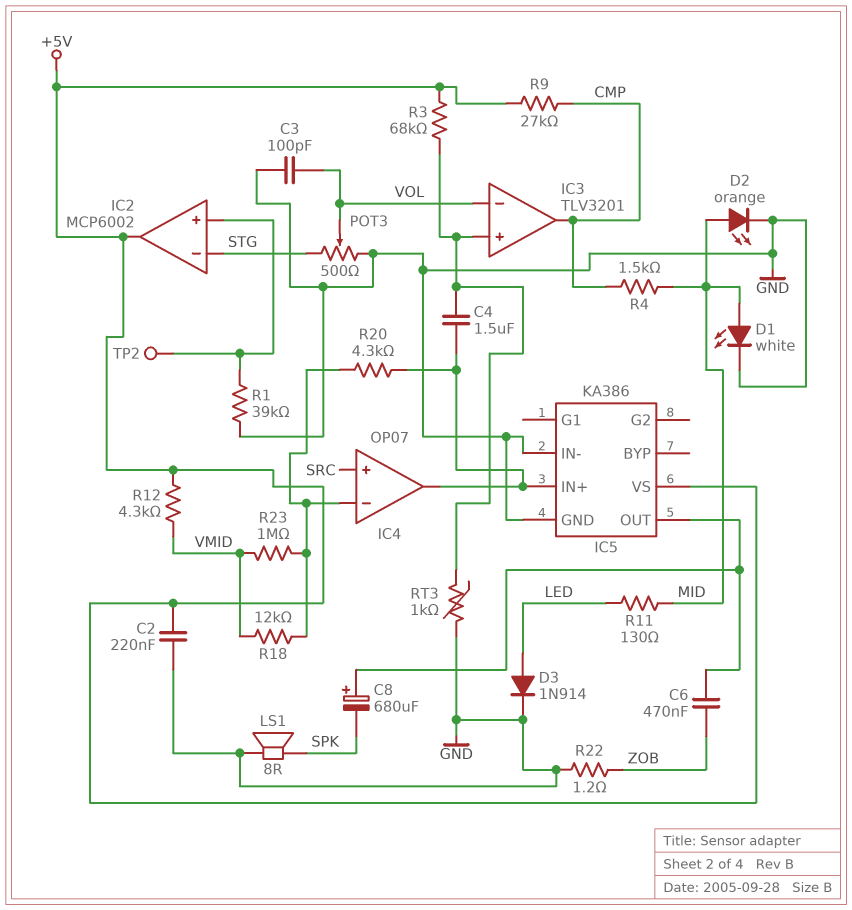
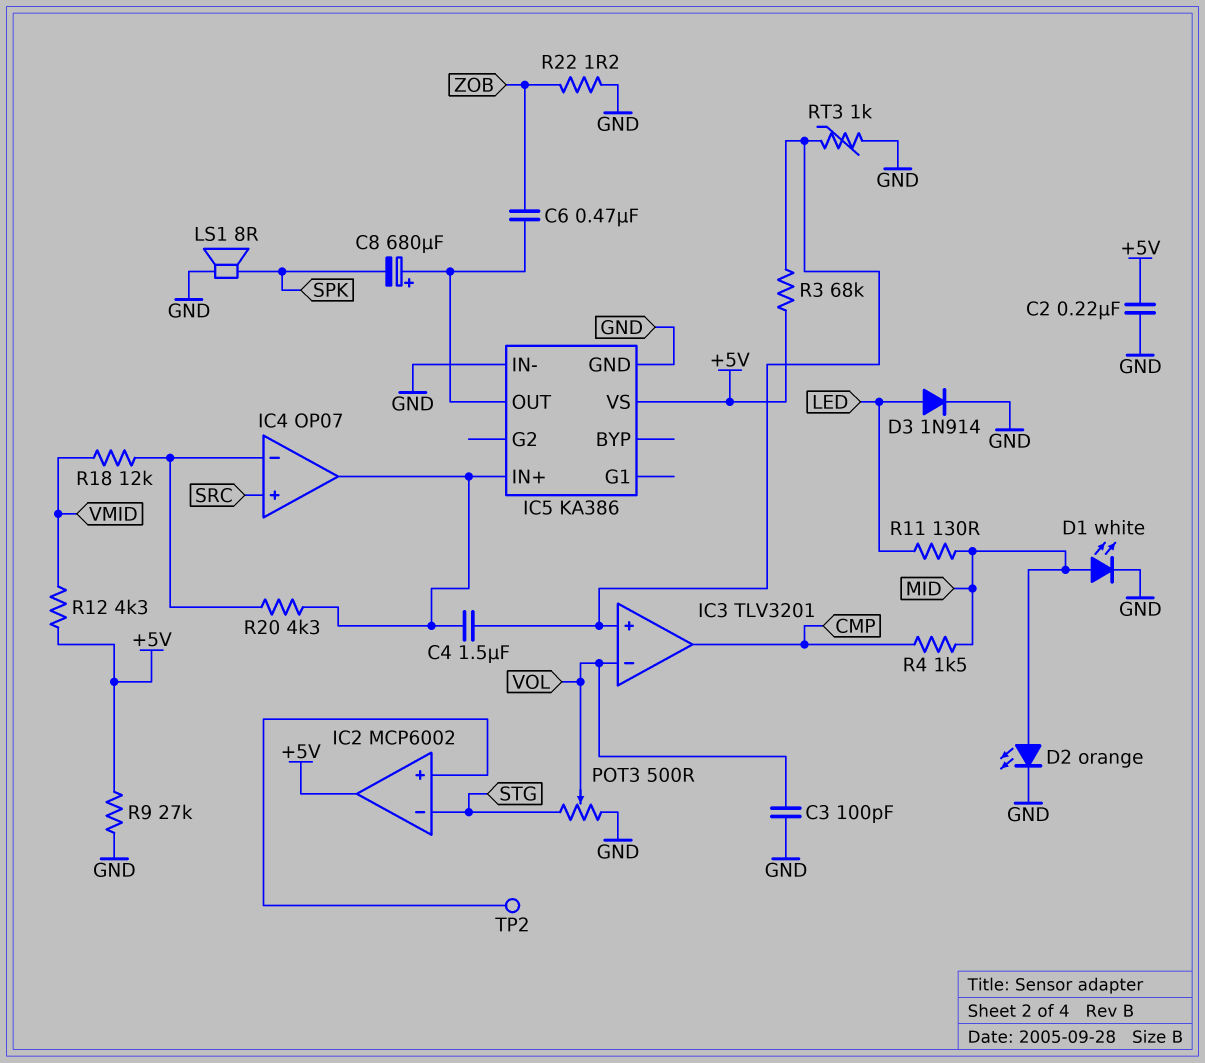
R1: 39k (GND, IC2/in+) -> none
R9: 27k (+5V, CMP) -> 27k (+5V, GND)
R23: 1M (IC4/in-, VMID) -> none

